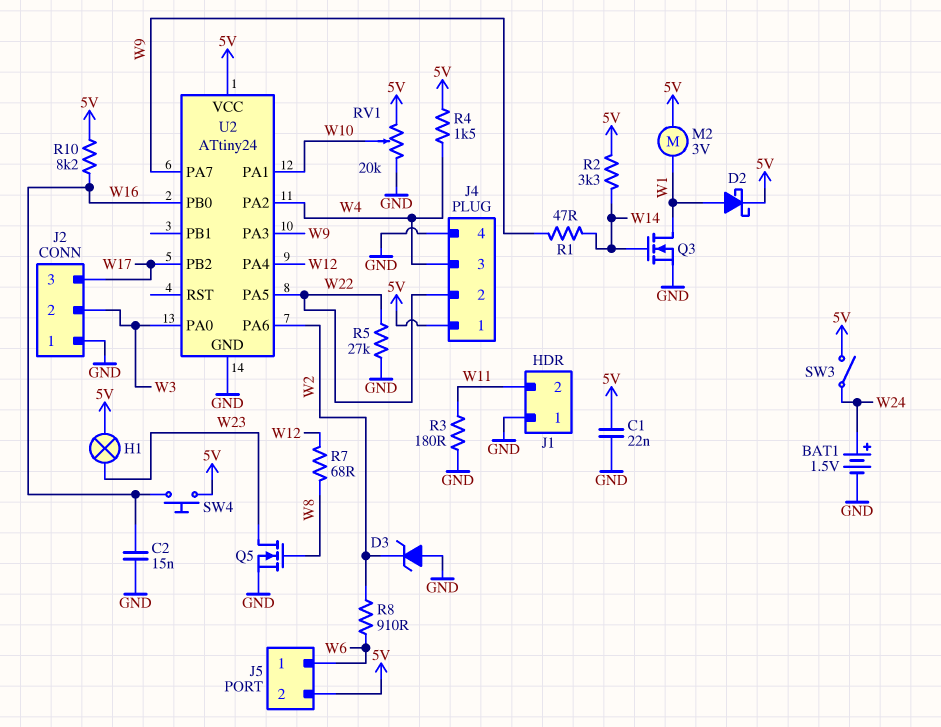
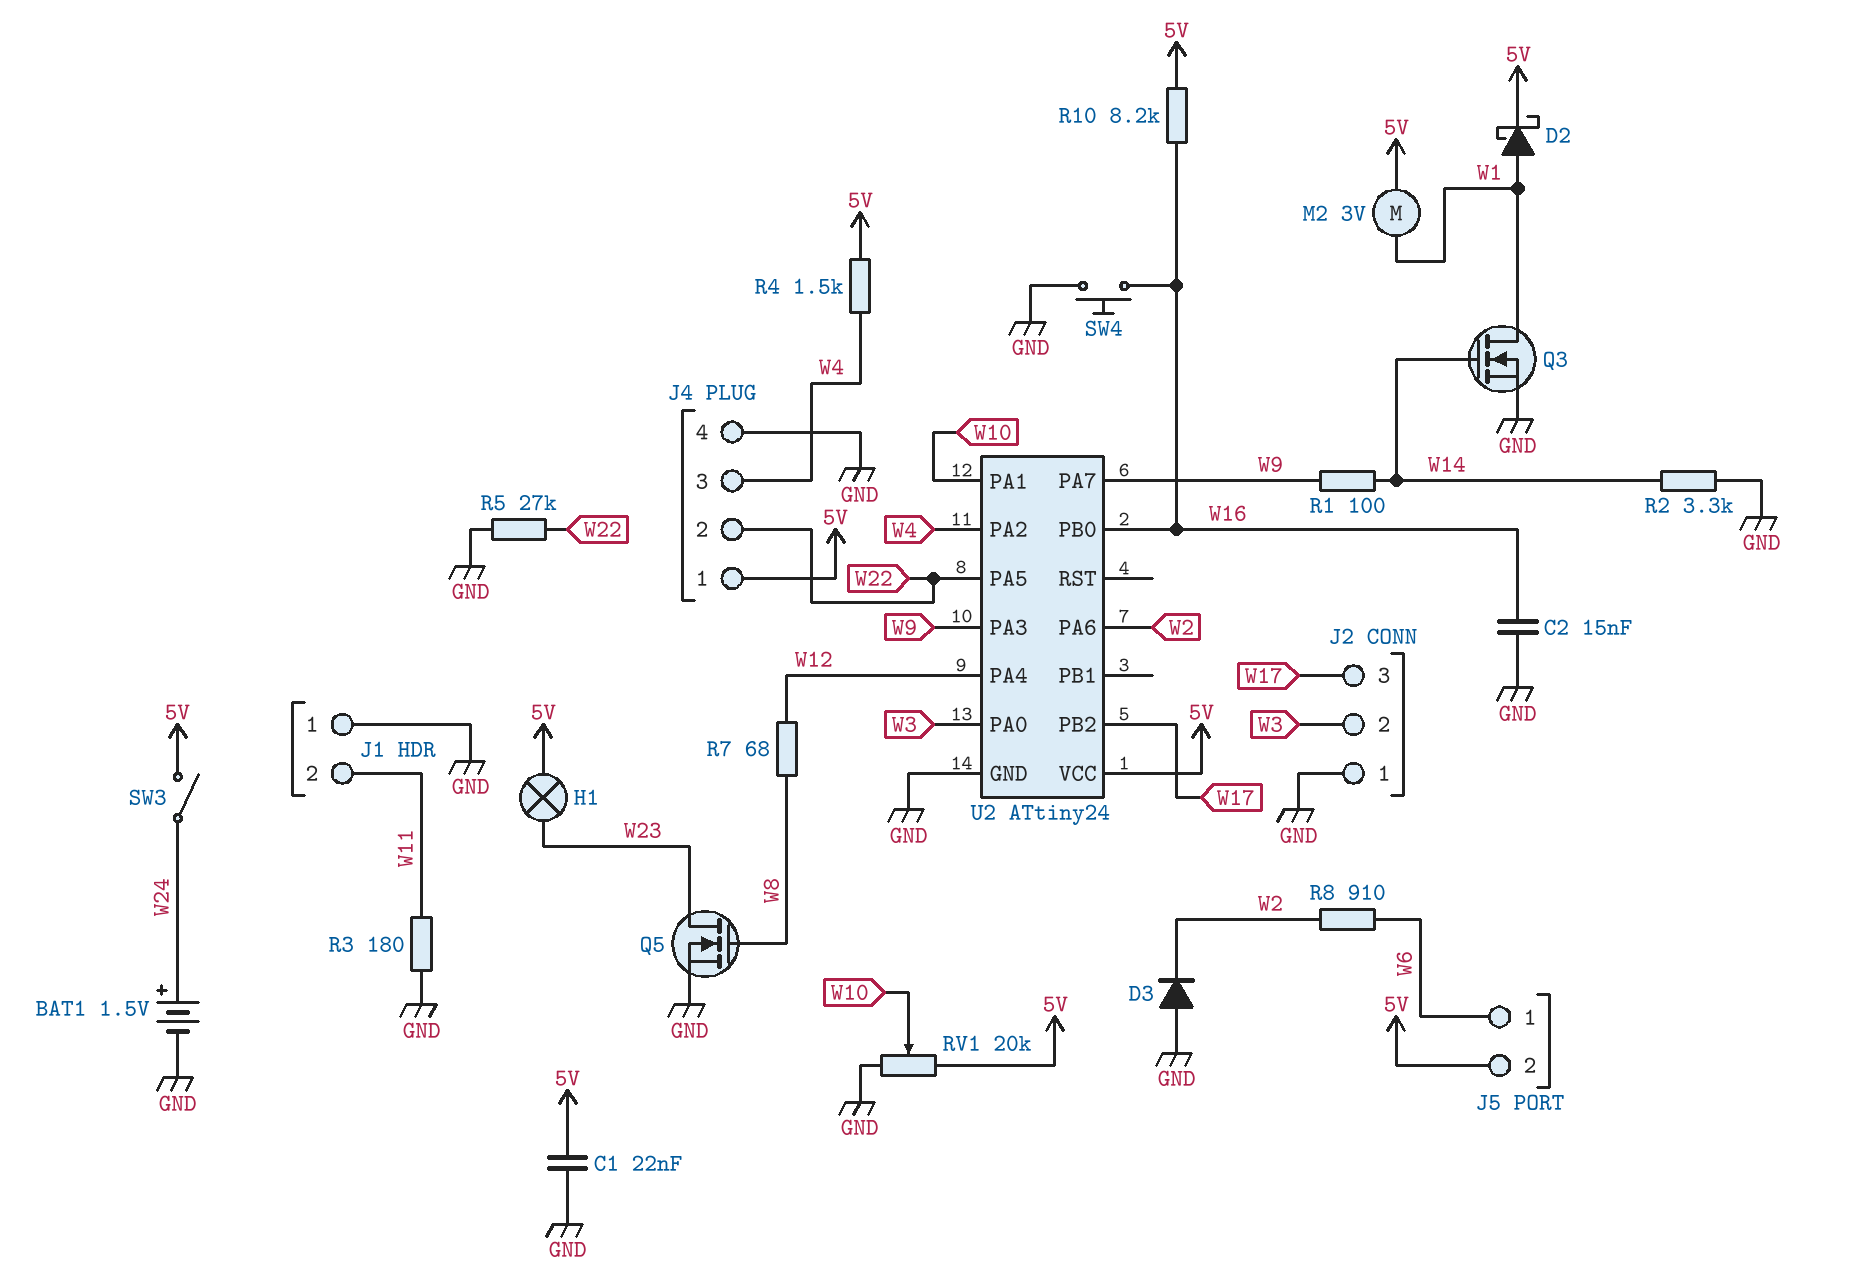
D3: zener (A GND, K W2) -> diode (A GND, K W2)
R1: 47 (W9, W14) -> 100 (W9, W14)
R2: 3.3k (5V, W14) -> 3.3k (GND, W14)
SW4: button (5V, W16) -> button (GND, W16)

